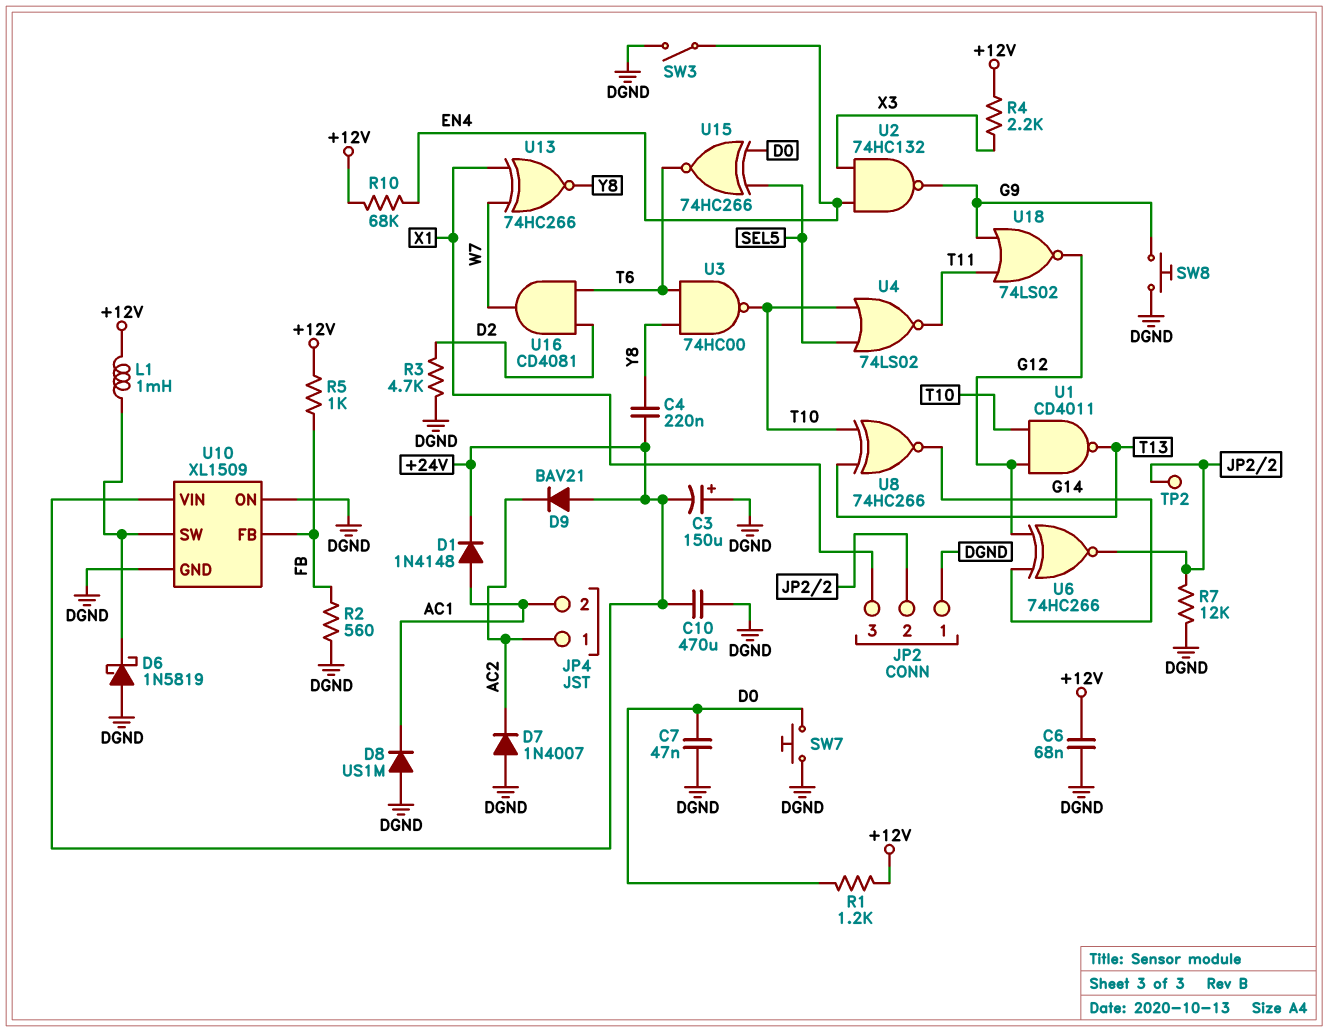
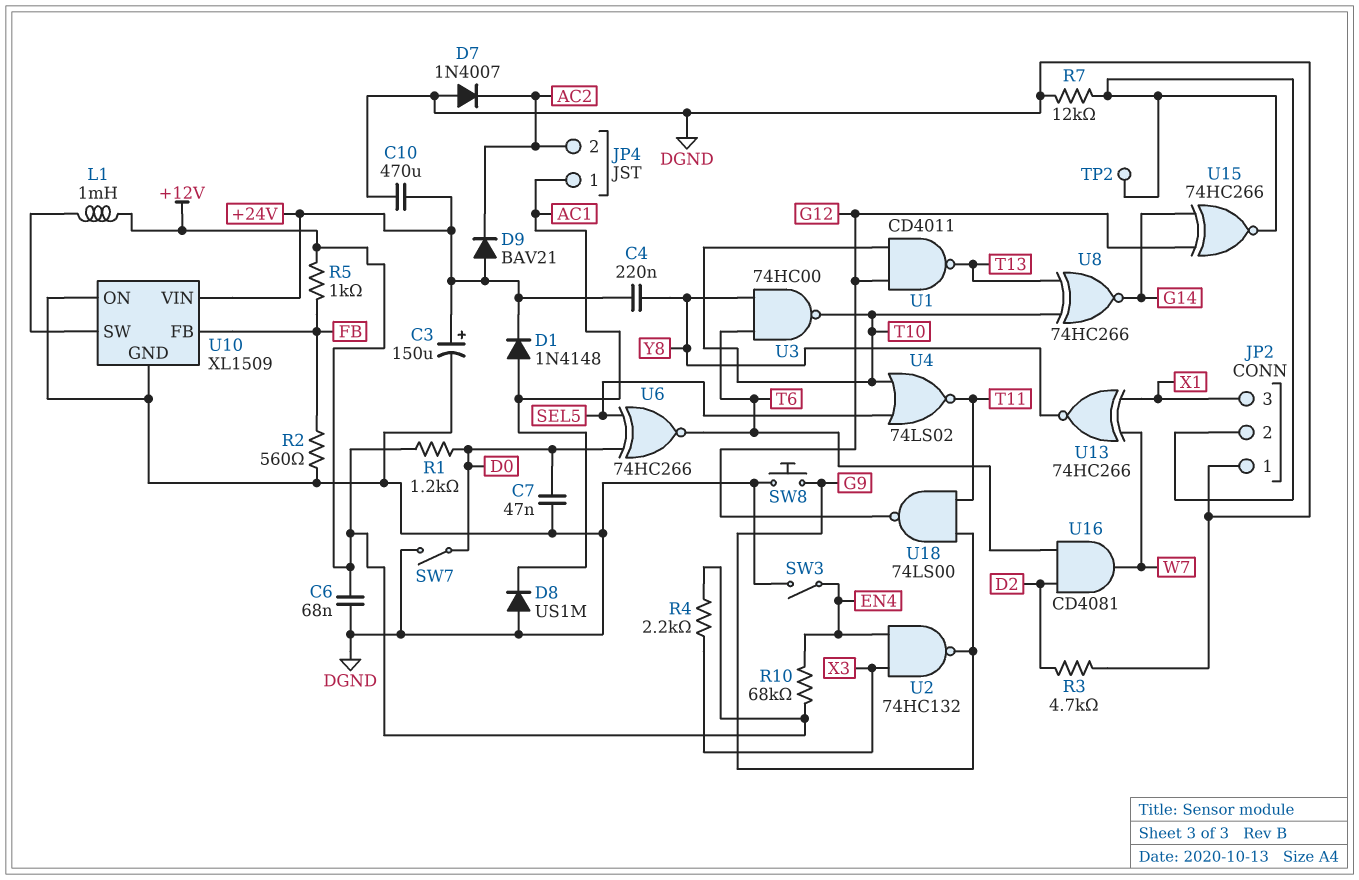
C3: 150uF (plus DGND, minus +24V) -> 150uF (plus +24V, minus DGND)
D6: schottky 1N5819 (A DGND, K U10/SW) -> none
JP4 pin 1: AC2 -> AC1
JP4 pin 2: AC1 -> AC2
SW7: button (D0, DGND) -> switch (D0, DGND)
U6: XNOR 74HC266 (in G12, in G14, out JP2/2) -> XNOR 74HC266 (in D0, in SEL5, out T6)
U15: XNOR 74HC266 (in D0, in SEL5, out T6) -> XNOR 74HC266 (in G12, in G14, out JP2/2)
U18: NOR 74LS02 (in G9, in T11, out G12) -> NAND 74LS00 (in G9, in T11, out G12)

